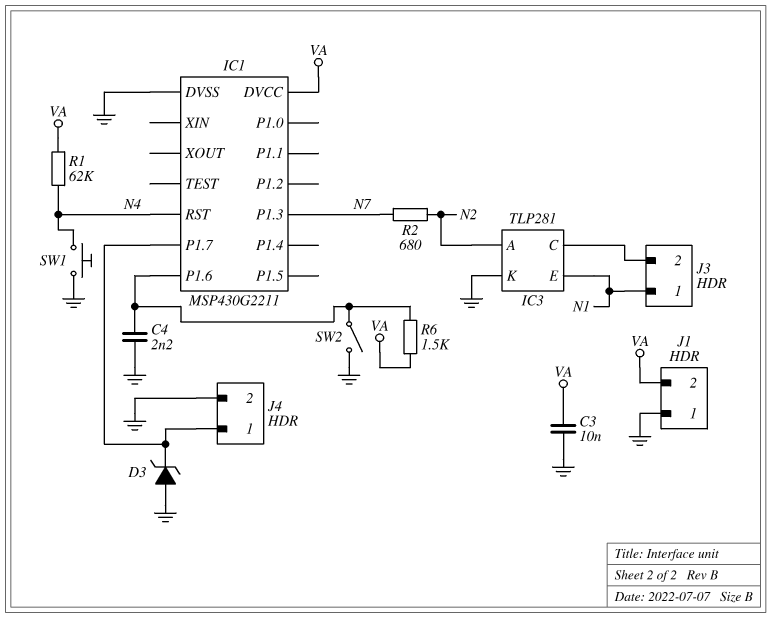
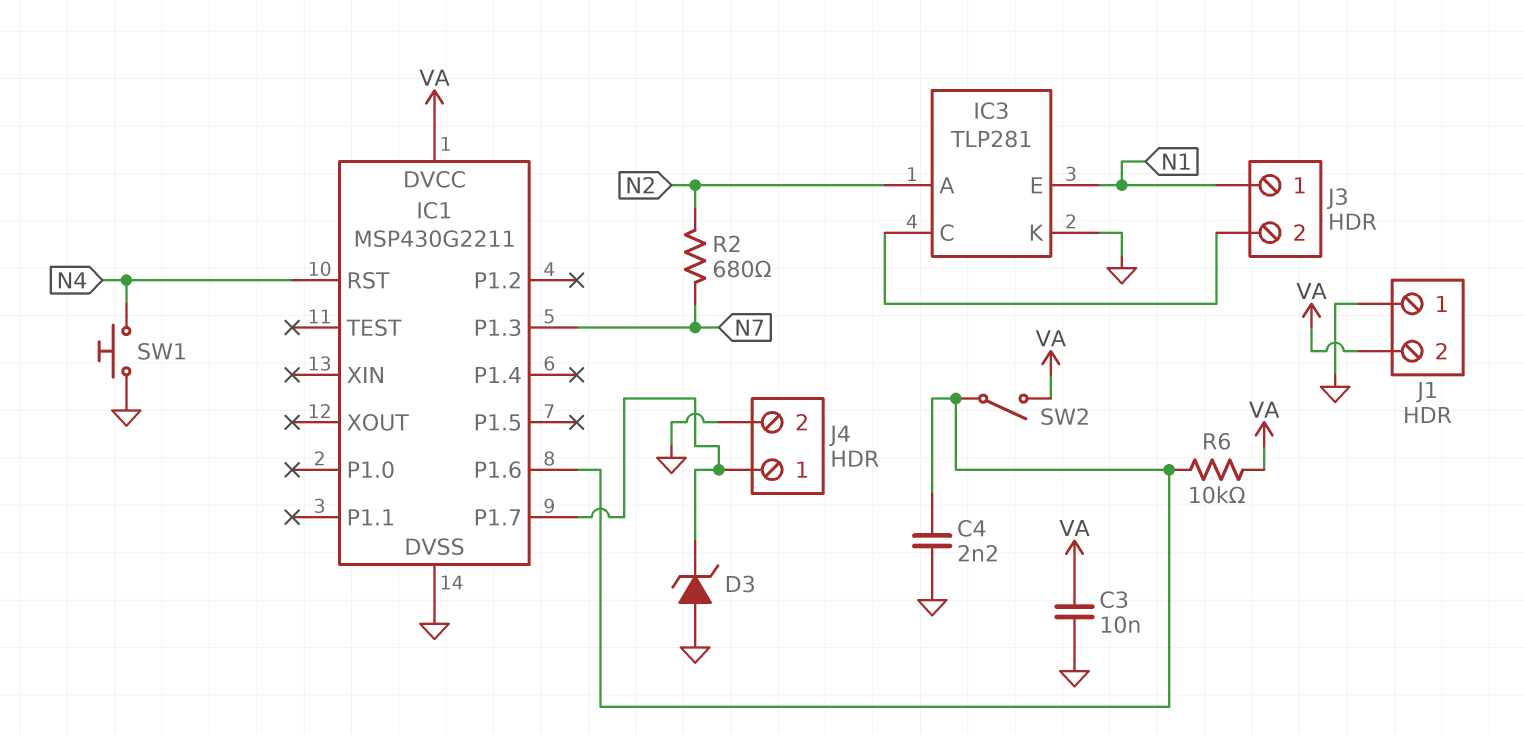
R1: 62k (N4, VA) -> none
R6: 1.5k (IC1/P1.6, VA) -> 10k (IC1/P1.6, VA)
SW2: switch (GND, IC1/P1.6) -> switch (IC1/P1.6, VA)

